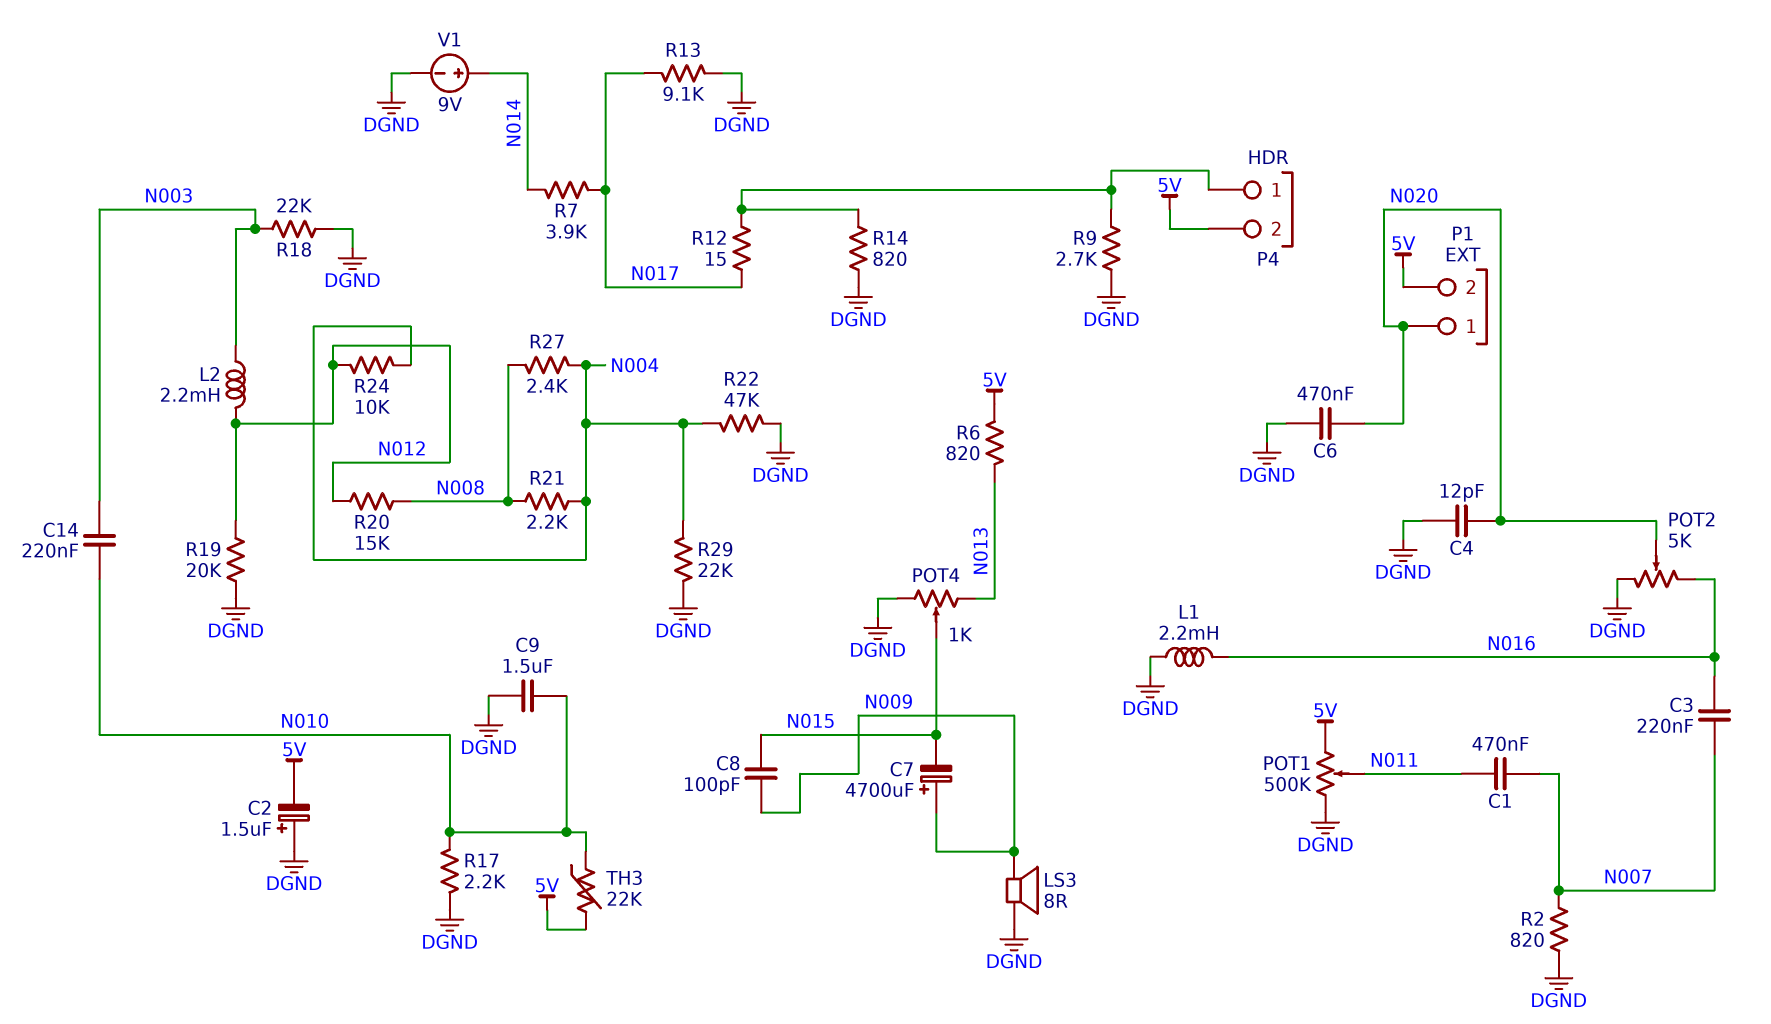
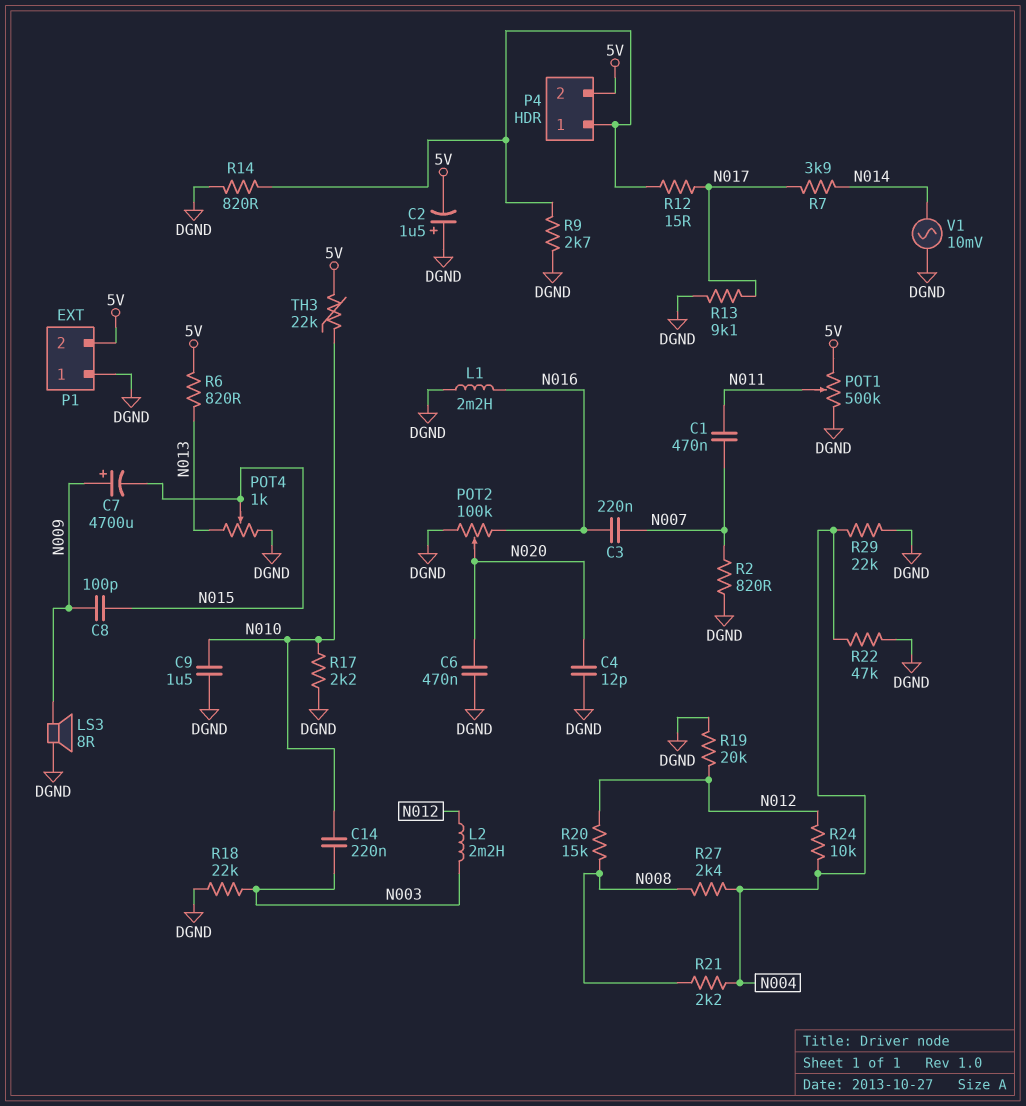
P1 pin 1: N020 -> DGND
POT2: 5k (DGND, N016, wiper N020) -> 100k (DGND, N016, wiper N020)
V1: 9V (plus N014, minus DGND) -> AC 10mV (DGND, N014)

